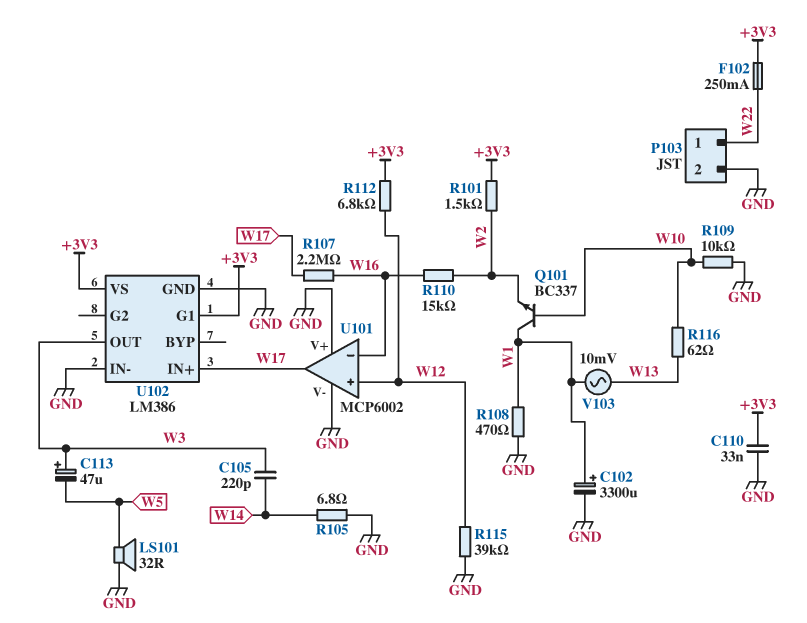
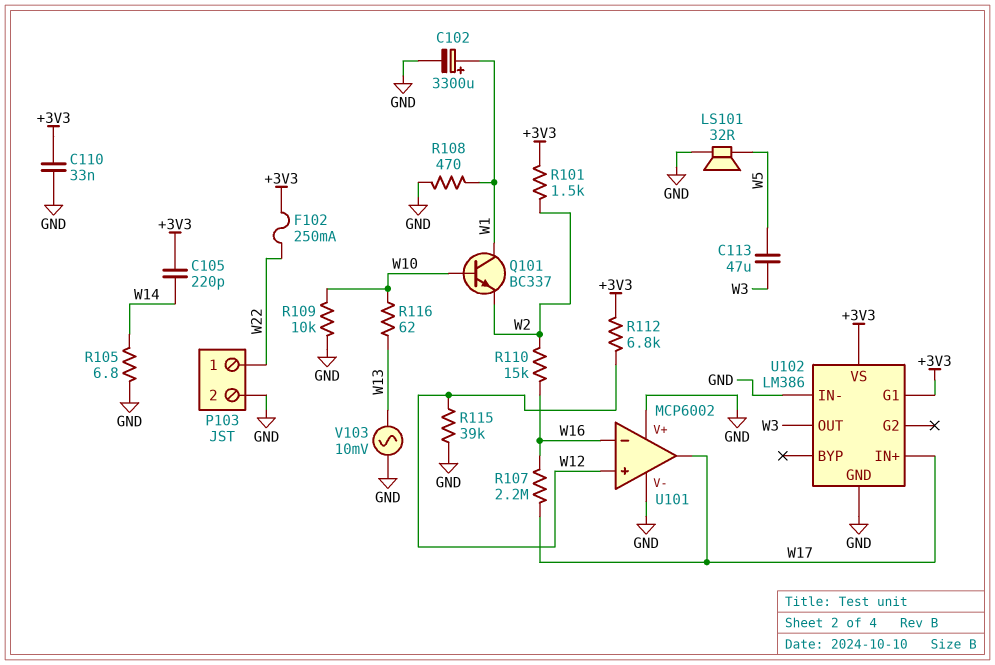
C105: 220pF (W3, W14) -> 220pF (+3V3, W14)
C113: 47uF (plus W3, minus W5) -> 47uF (W3, W5)
V103: AC 10mV (W1, W13) -> AC 10mV (GND, W13)

